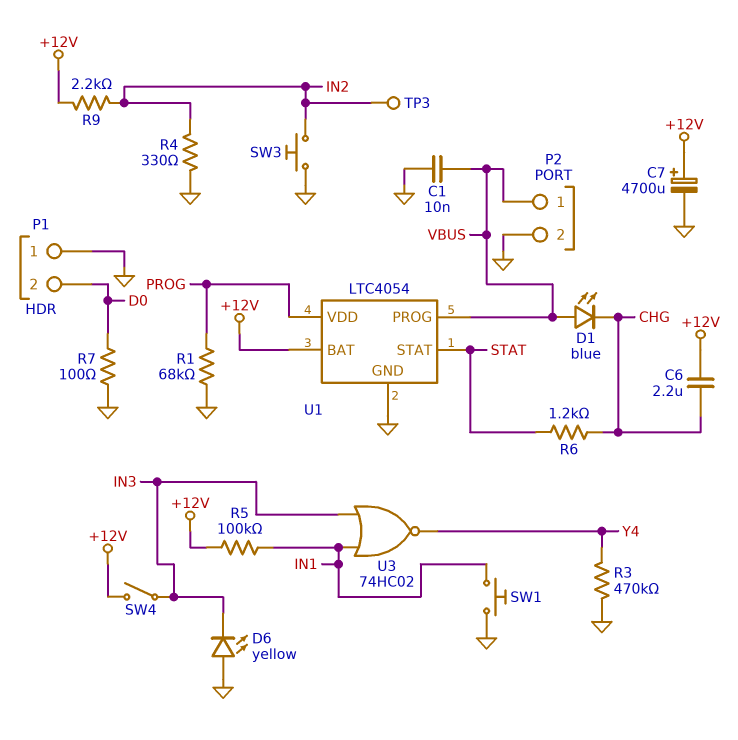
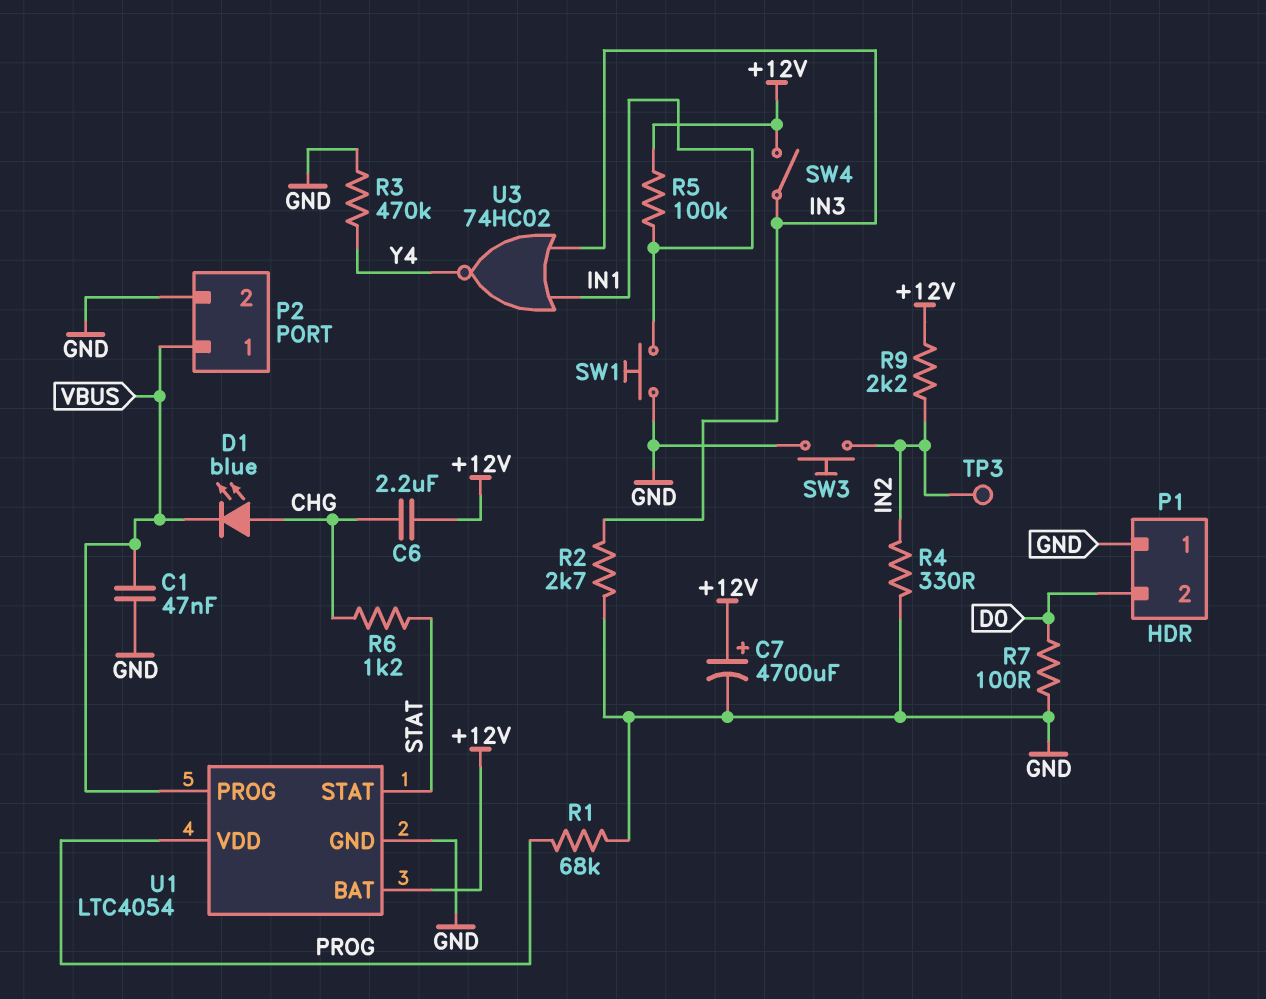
C1: 10nF (GND, VBUS) -> 47nF (GND, VBUS)
D1: LED blue (A VBUS, K CHG) -> LED blue (A CHG, K VBUS)
D6: LED yellow (A GND, K IN3) -> none
R2: none -> 2.7k (GND, IN3)

